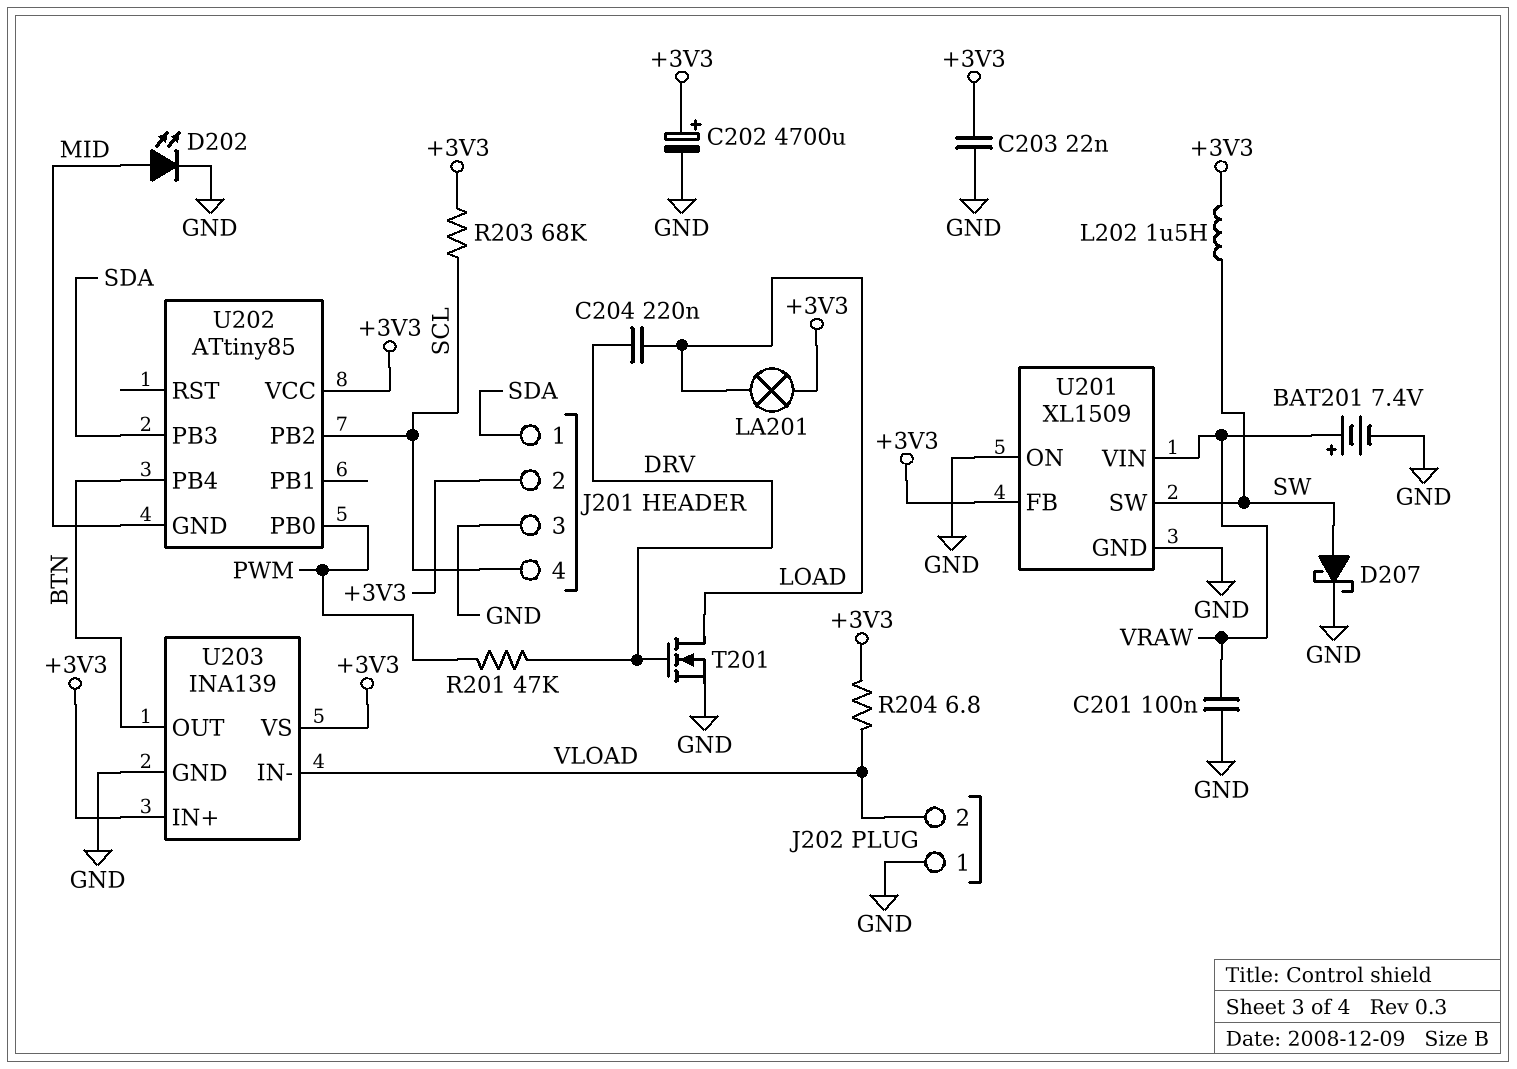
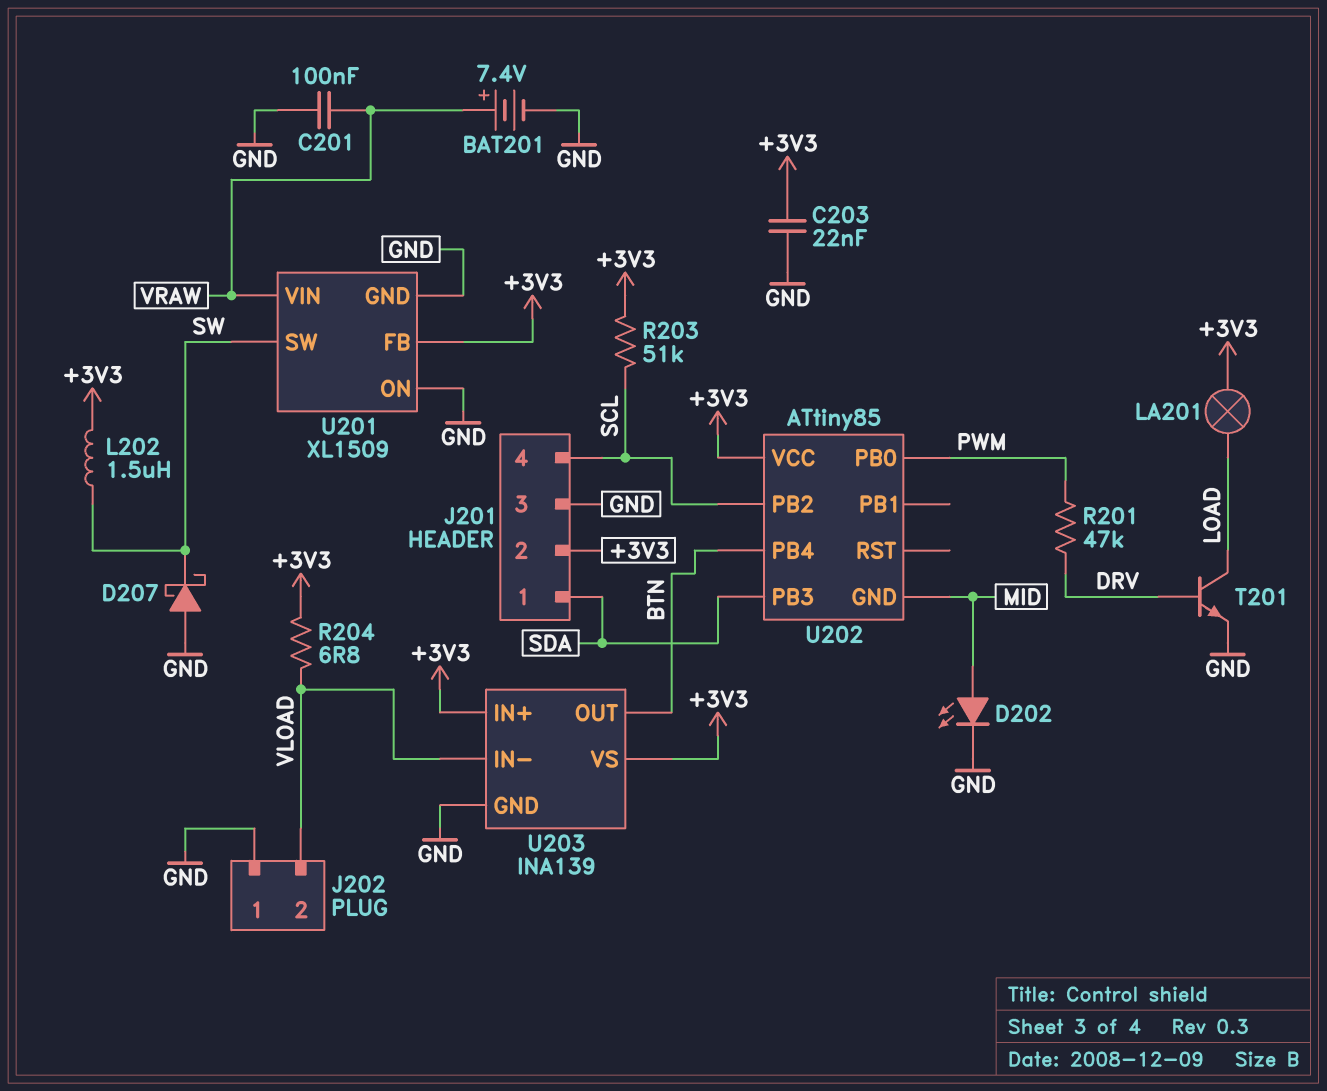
C202: 4700uF (plus +3V3, minus GND) -> none
C204: 220nF (DRV, LOAD) -> none
D207: schottky (A SW, K GND) -> schottky (A GND, K SW)
R203: 68k (+3V3, SCL) -> 51k (+3V3, SCL)
T201: NMOS (G DRV, D LOAD, S GND) -> NPN (B DRV, C LOAD, E GND)

